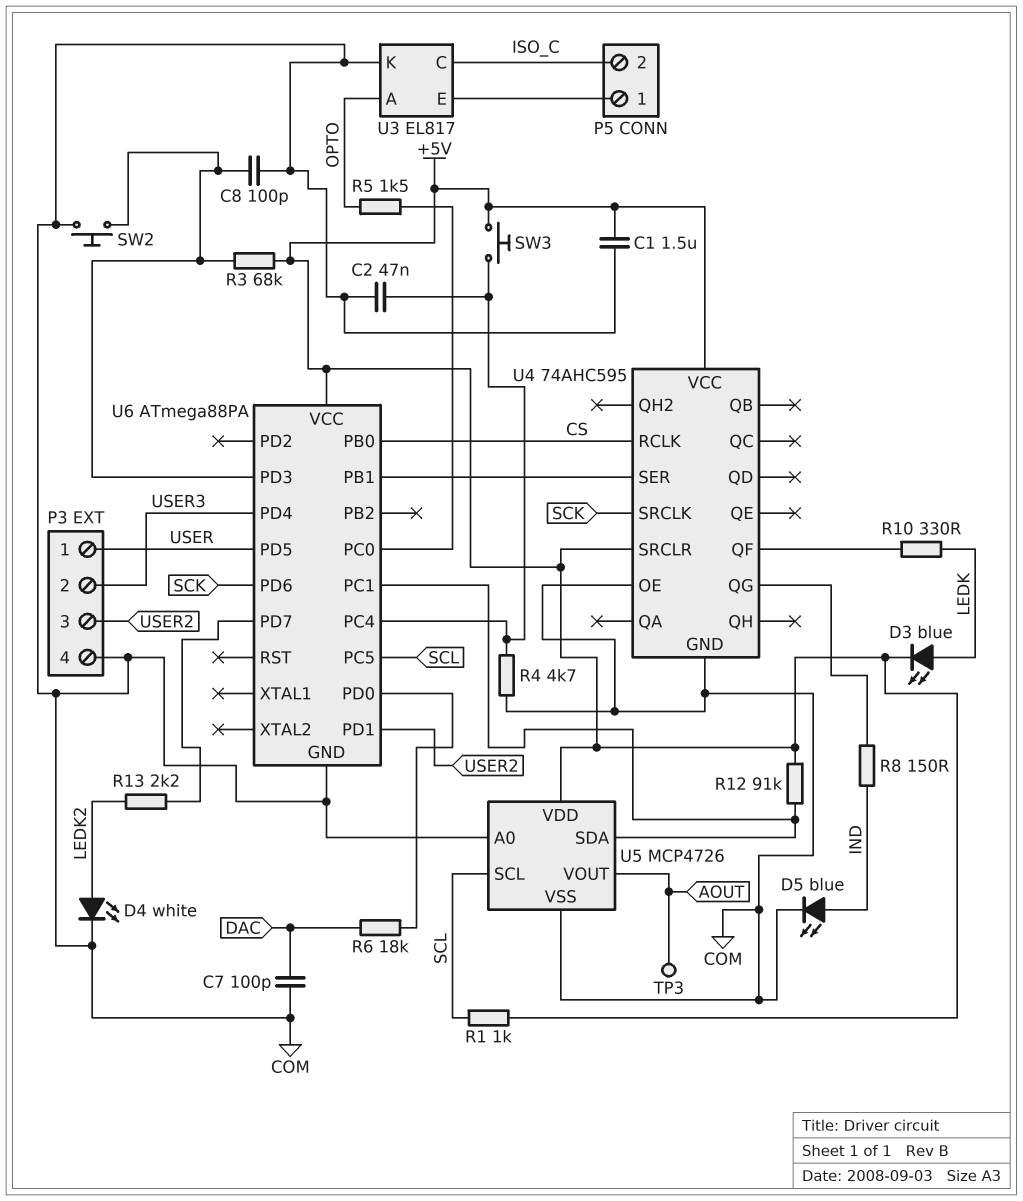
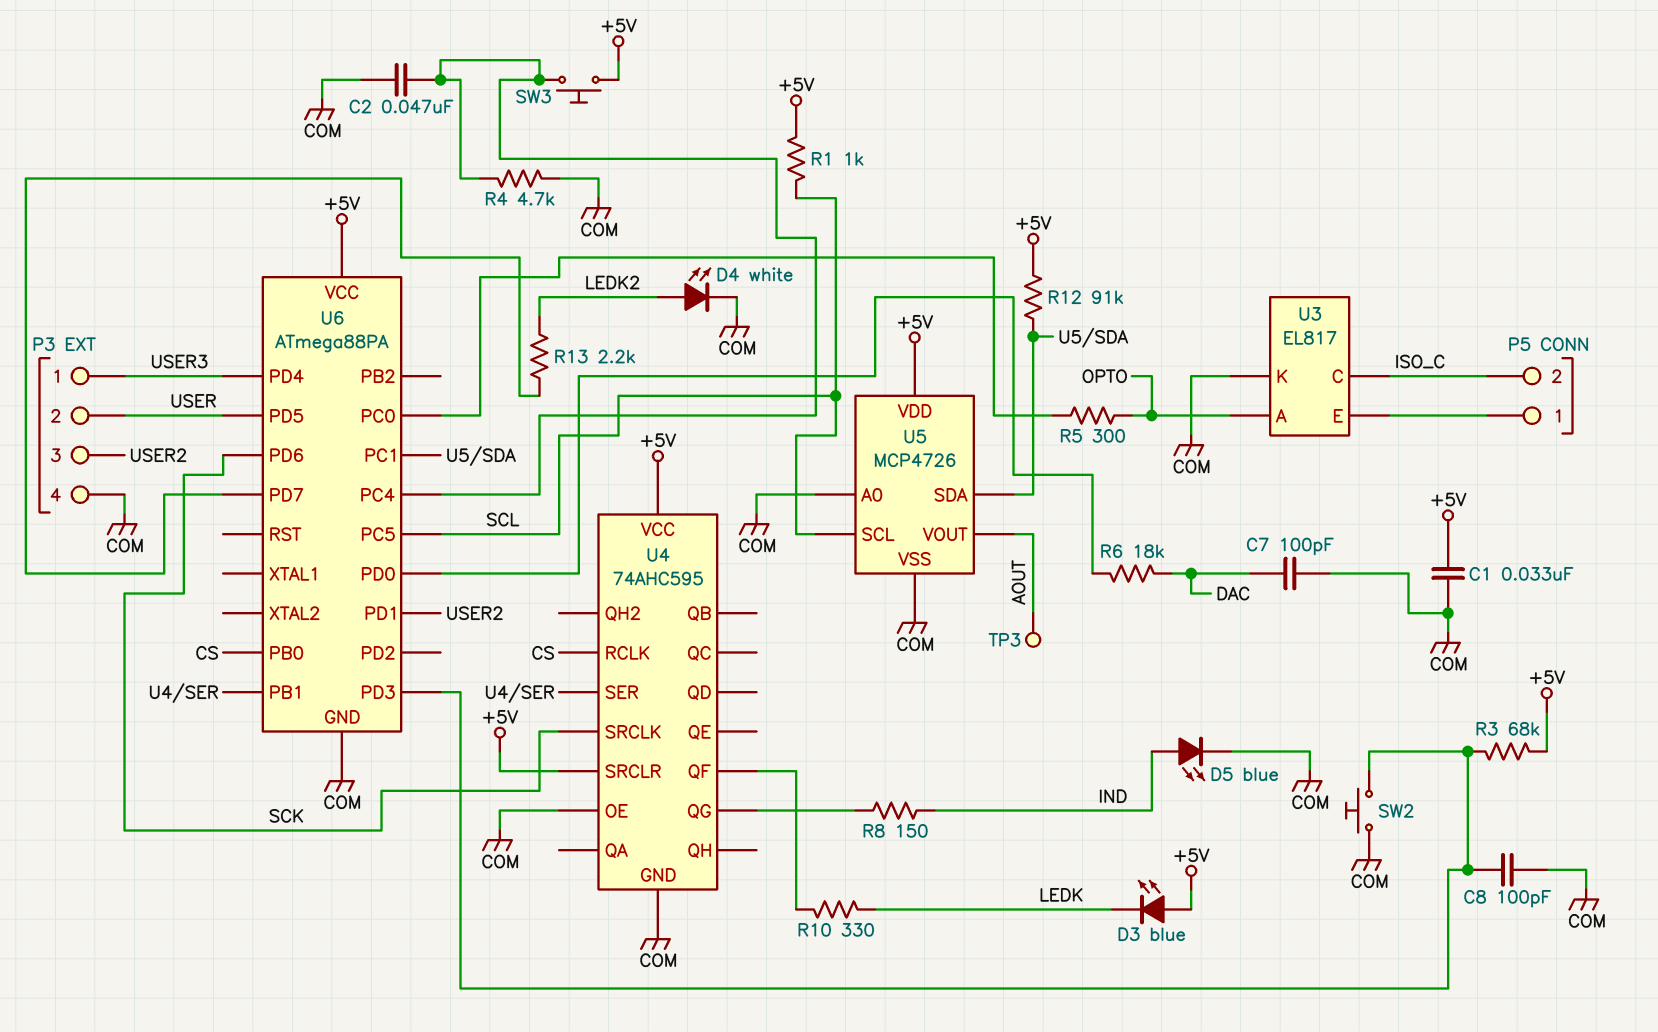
C1: 1.5uF (+5V, COM) -> 33nF (+5V, COM)
D3: LED blue (A LEDK, K +5V) -> LED blue (A +5V, K LEDK)
P3 pin 1: USER -> USER3
P3 pin 2: USER3 -> USER
R5: 1.5k (OPTO, U6/PC0) -> 300 (OPTO, U6/PC0)

